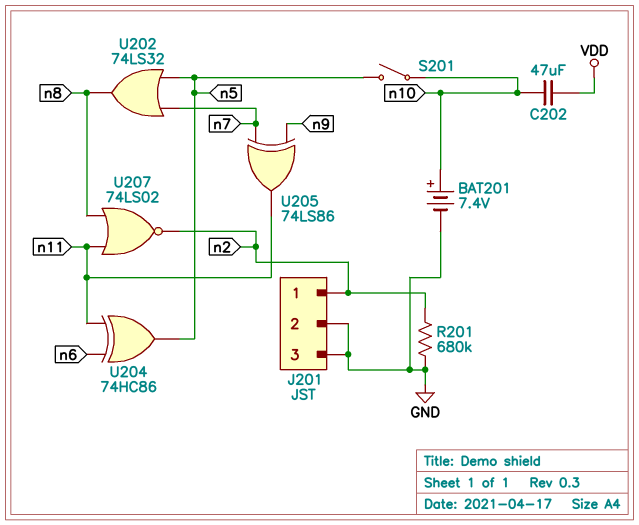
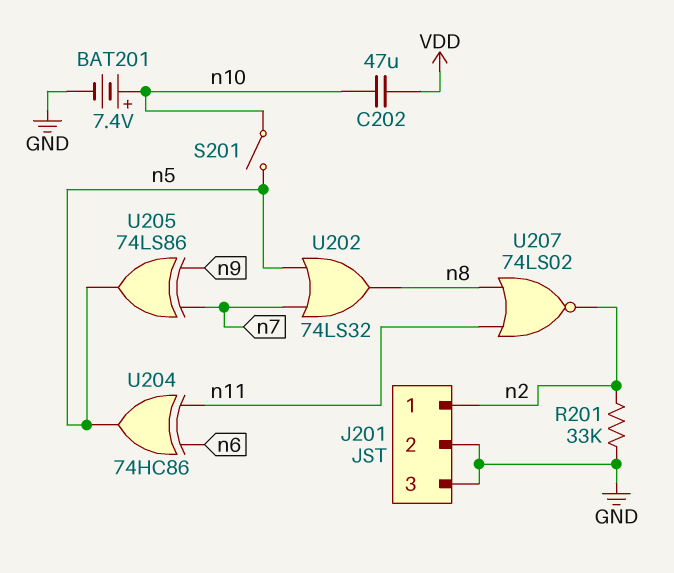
R201: 680k (GND, n2) -> 33k (GND, n2)
U205: XOR 74LS86 (in n7, in n9, out n11) -> XOR 74LS86 (in n7, in n9, out n5)

